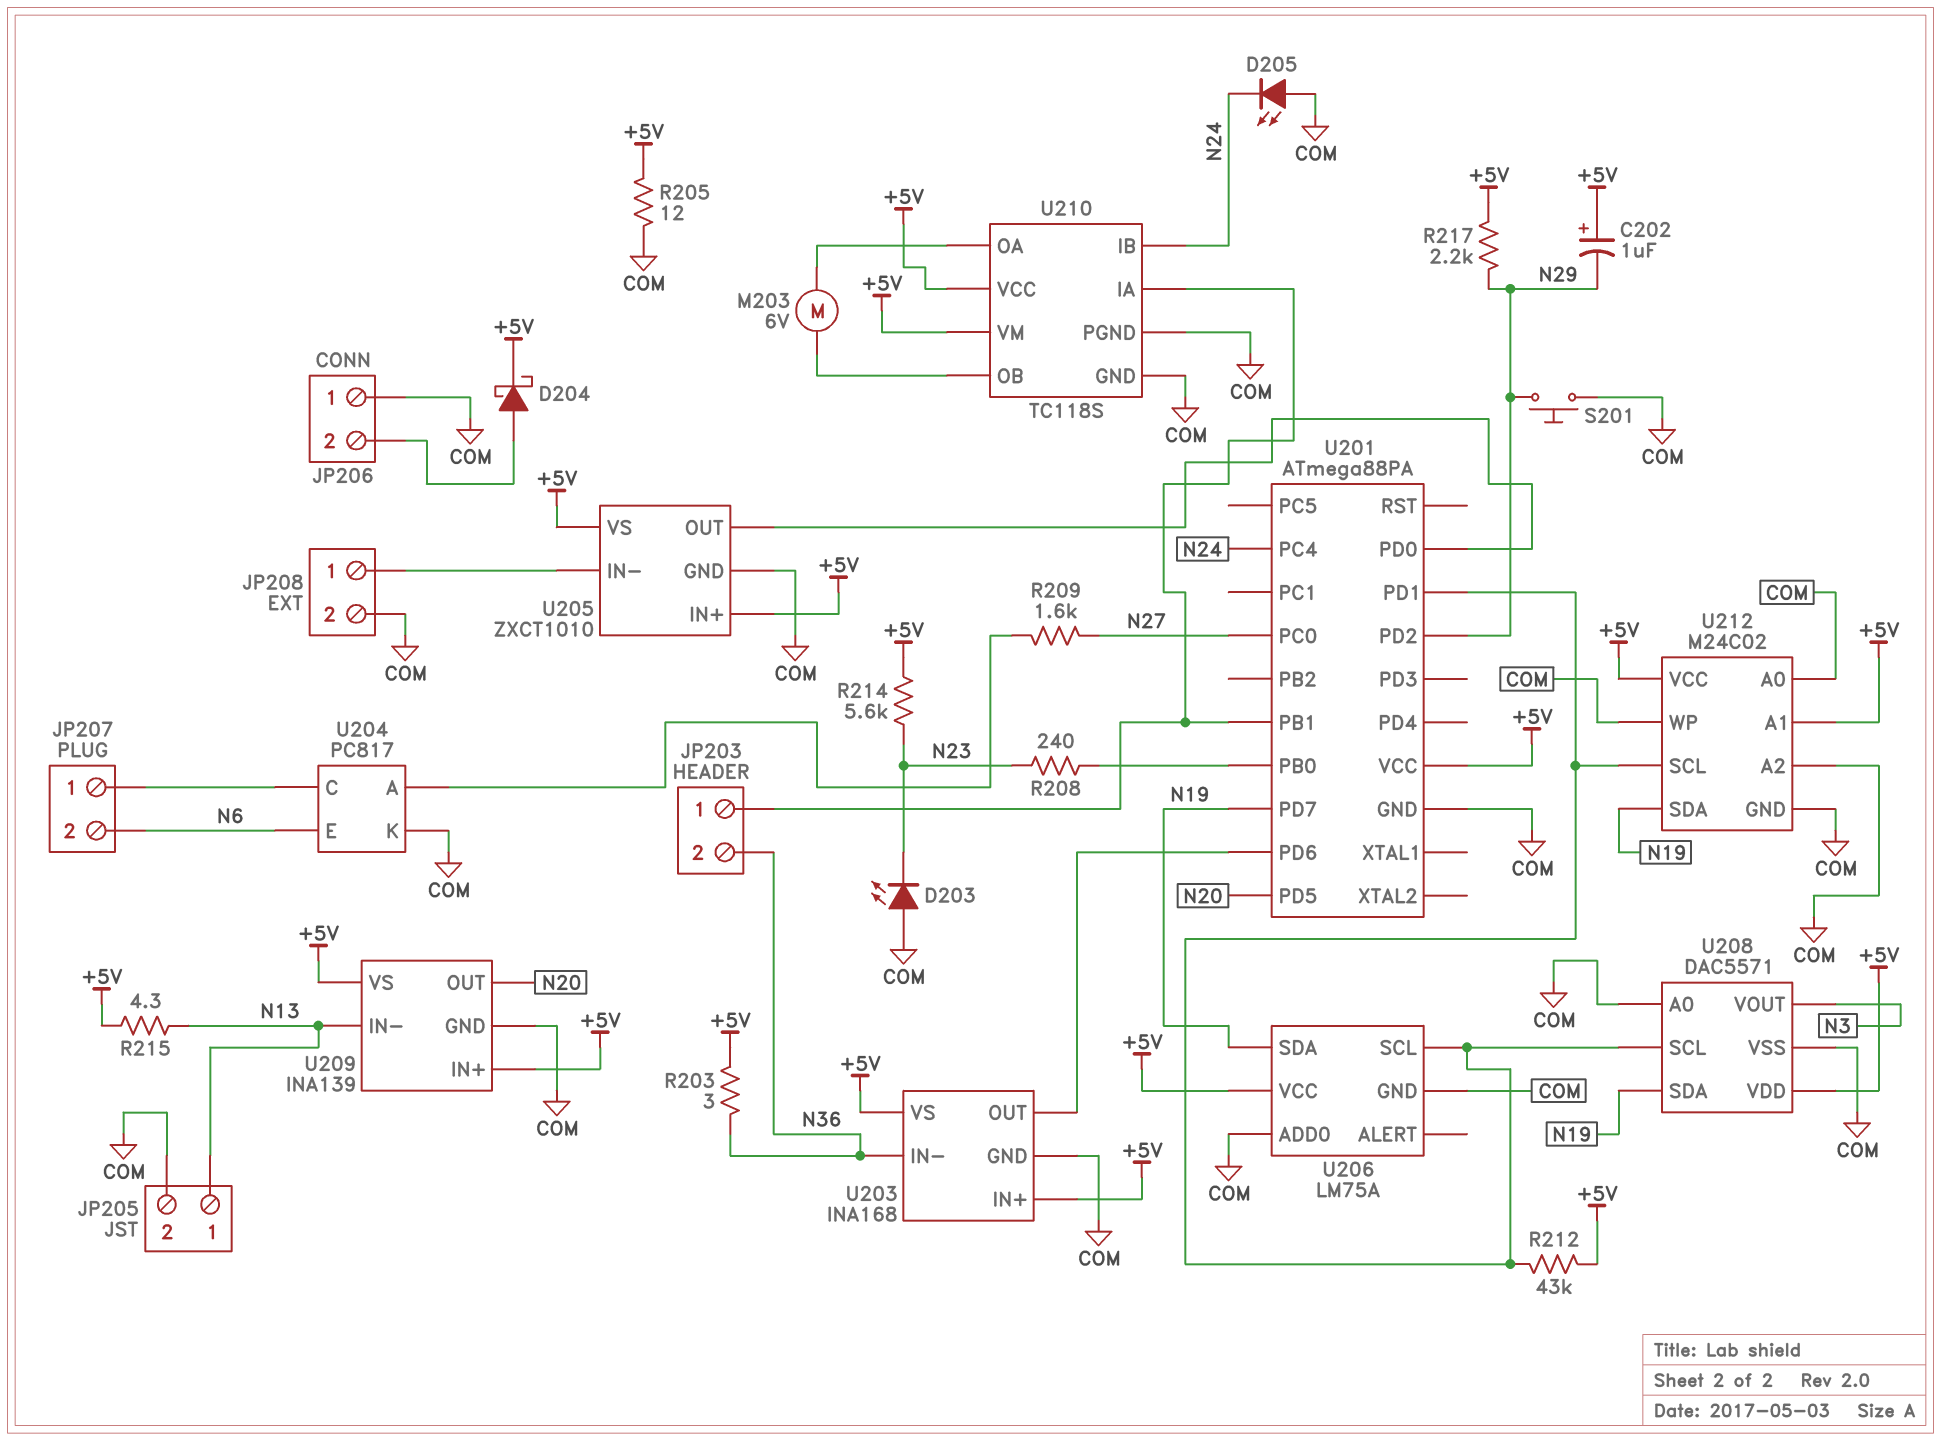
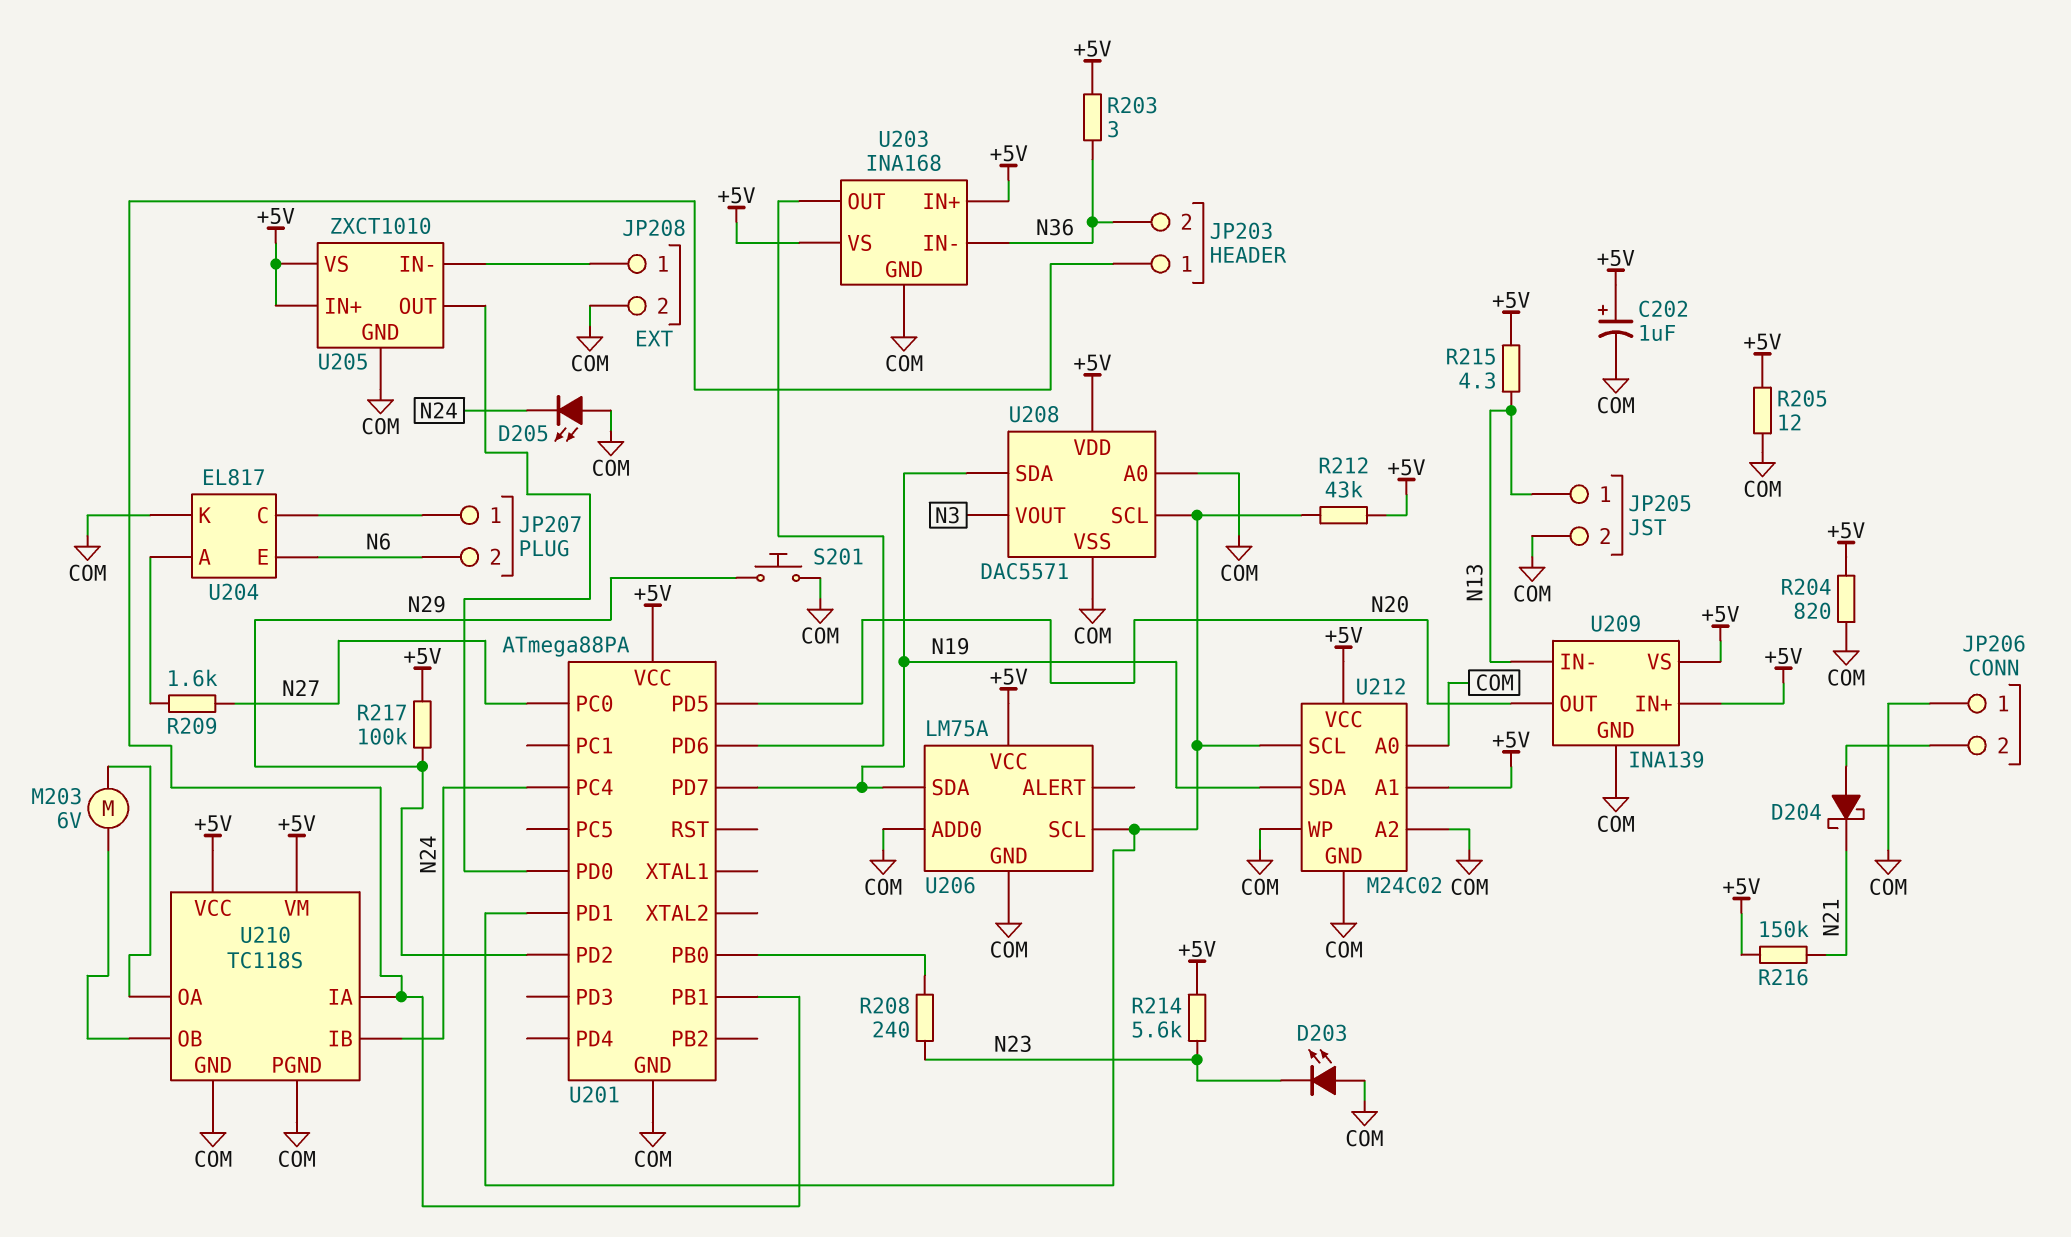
C202: 1uF (plus +5V, minus N29) -> 1uF (plus +5V, minus COM)
D204: schottky (A JP206/2, K +5V) -> schottky (A JP206/2, K N21)
R204: none -> 820 (+5V, COM)
R216: none -> 150k (+5V, N21)
R217: 2.2k (+5V, N29) -> 100k (+5V, N29)
U204: PC817 -> EL817

